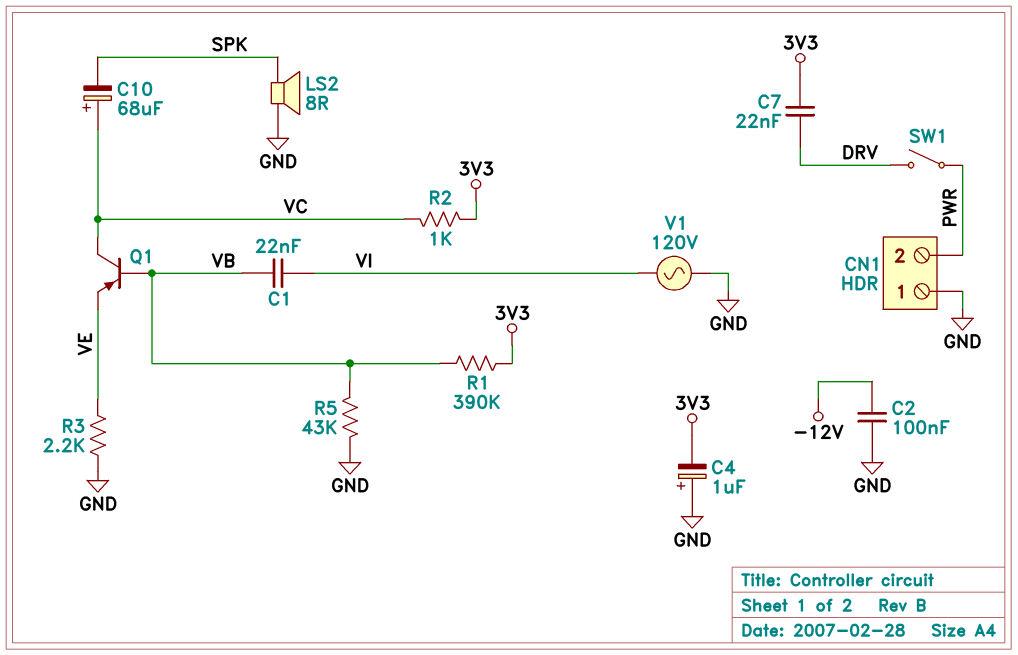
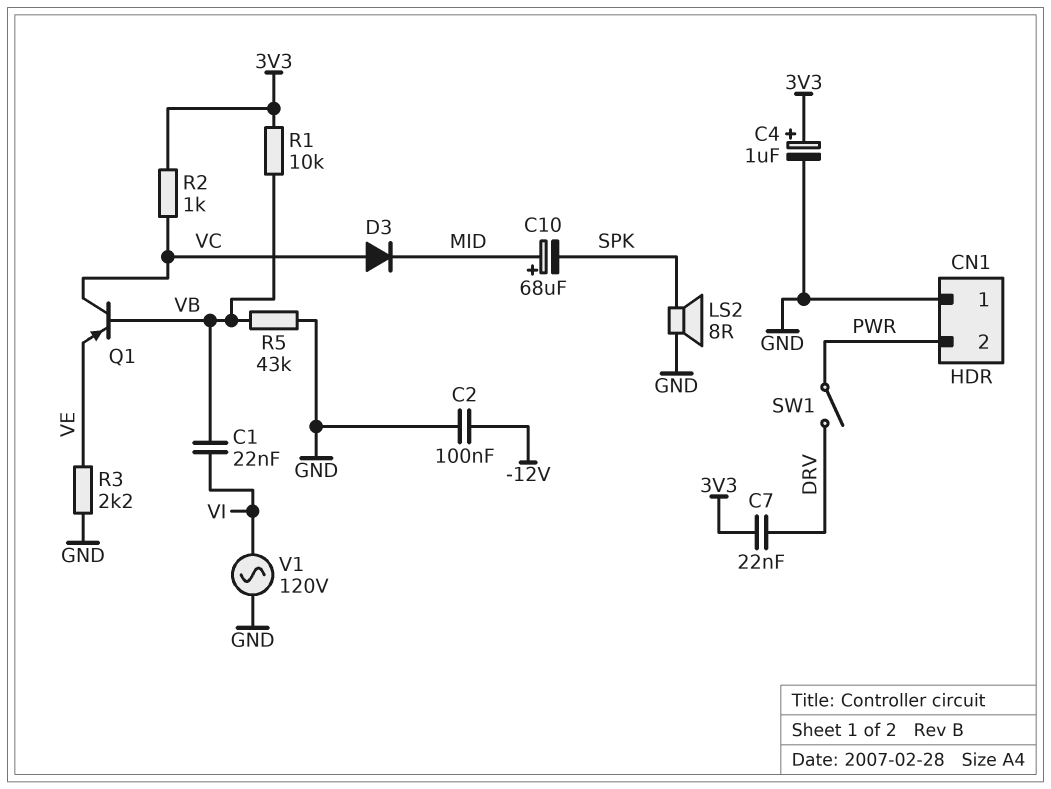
C4: 1uF (plus GND, minus 3V3) -> 1uF (plus 3V3, minus GND)
C10: 68uF (plus VC, minus SPK) -> 68uF (plus MID, minus SPK)
D3: none -> diode (A VC, K MID)
R1: 390k (3V3, VB) -> 10k (3V3, VB)

